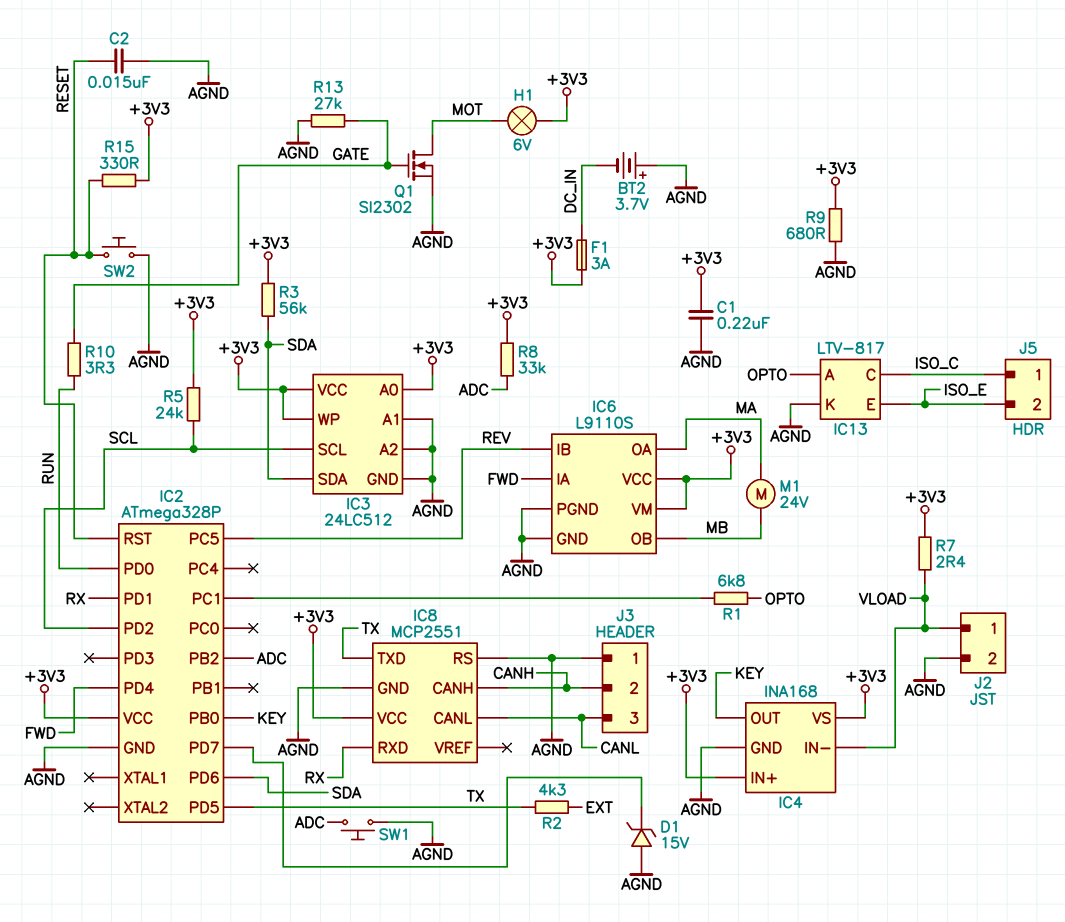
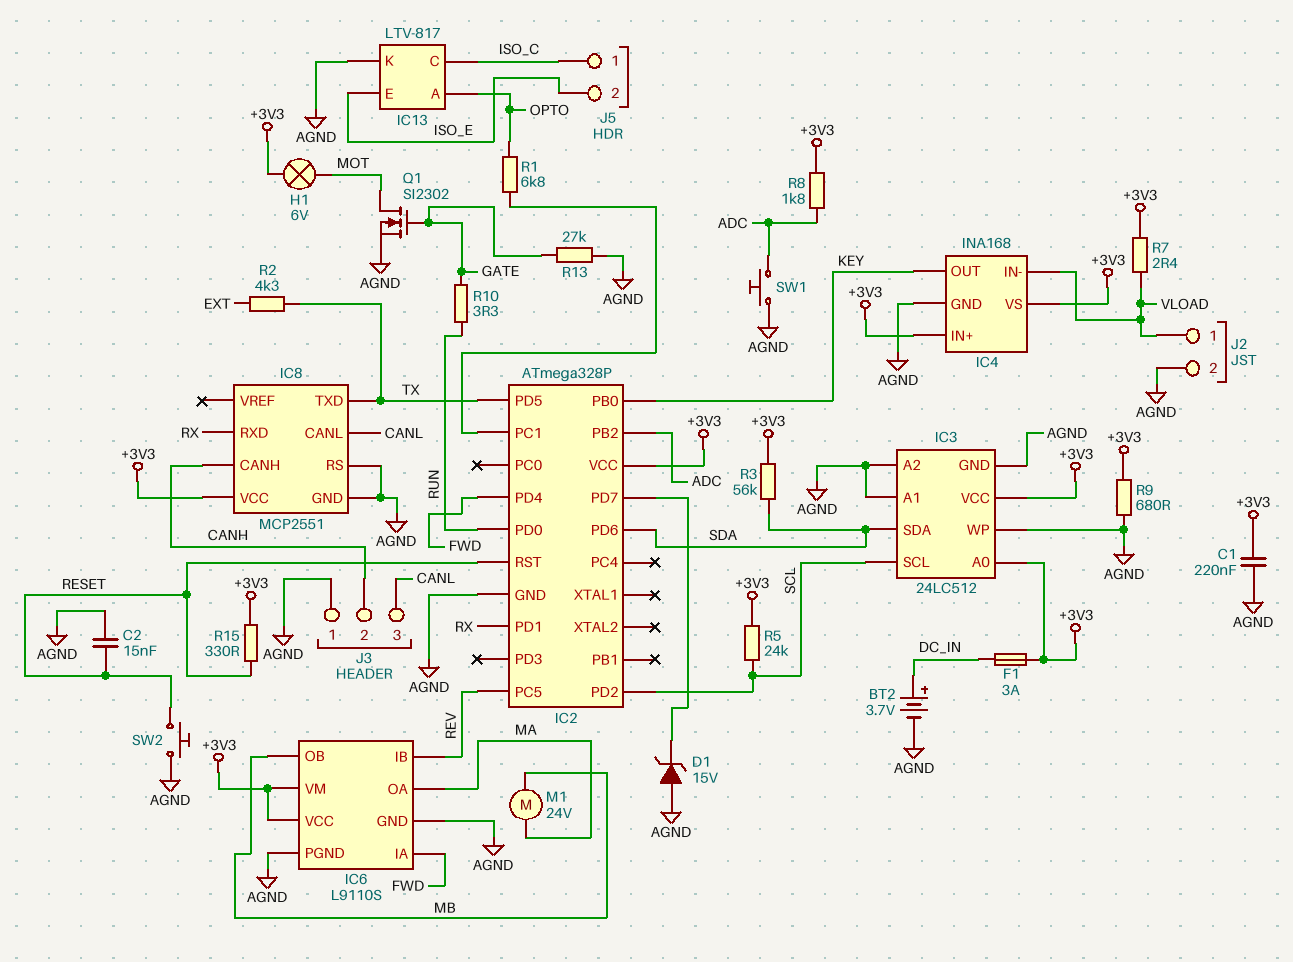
BT2: 3.7V (plus AGND, minus DC_IN) -> 3.7V (plus DC_IN, minus AGND)
IC3 pin WP: +3V3 -> AGND
R8: 33k (+3V3, ADC) -> 1.8k (+3V3, ADC)

